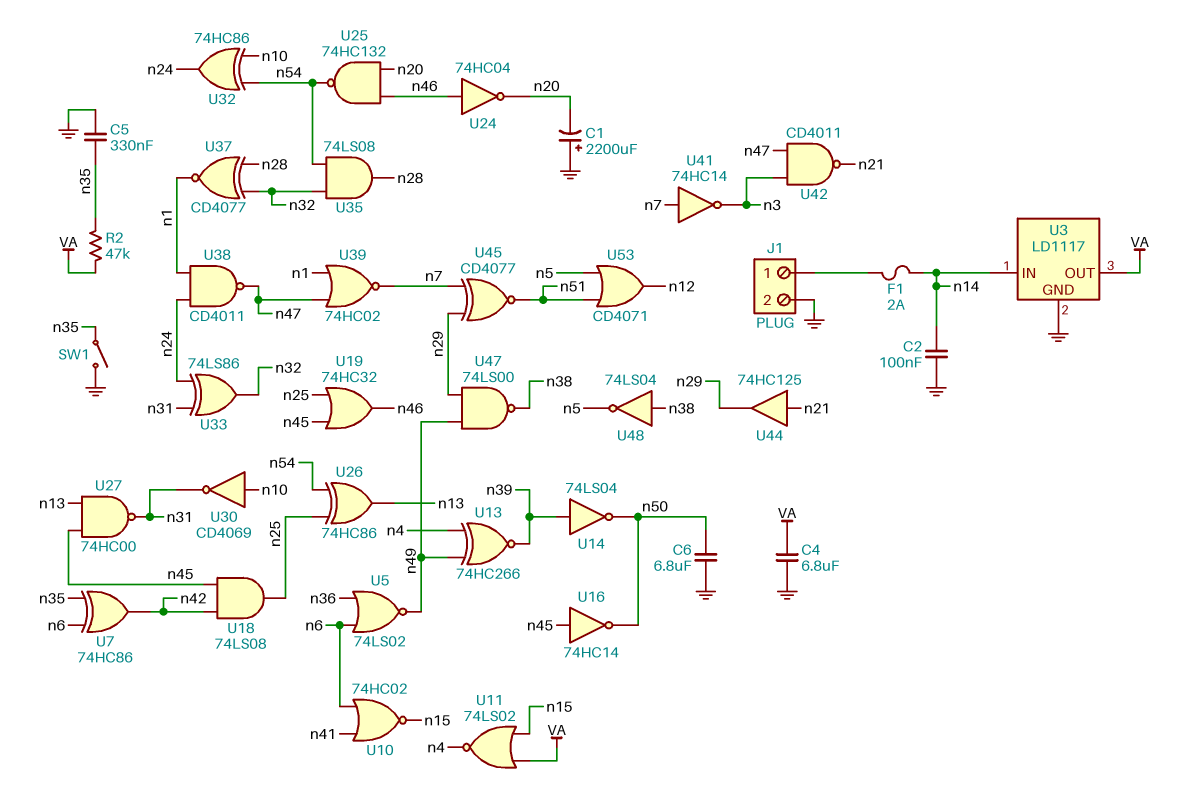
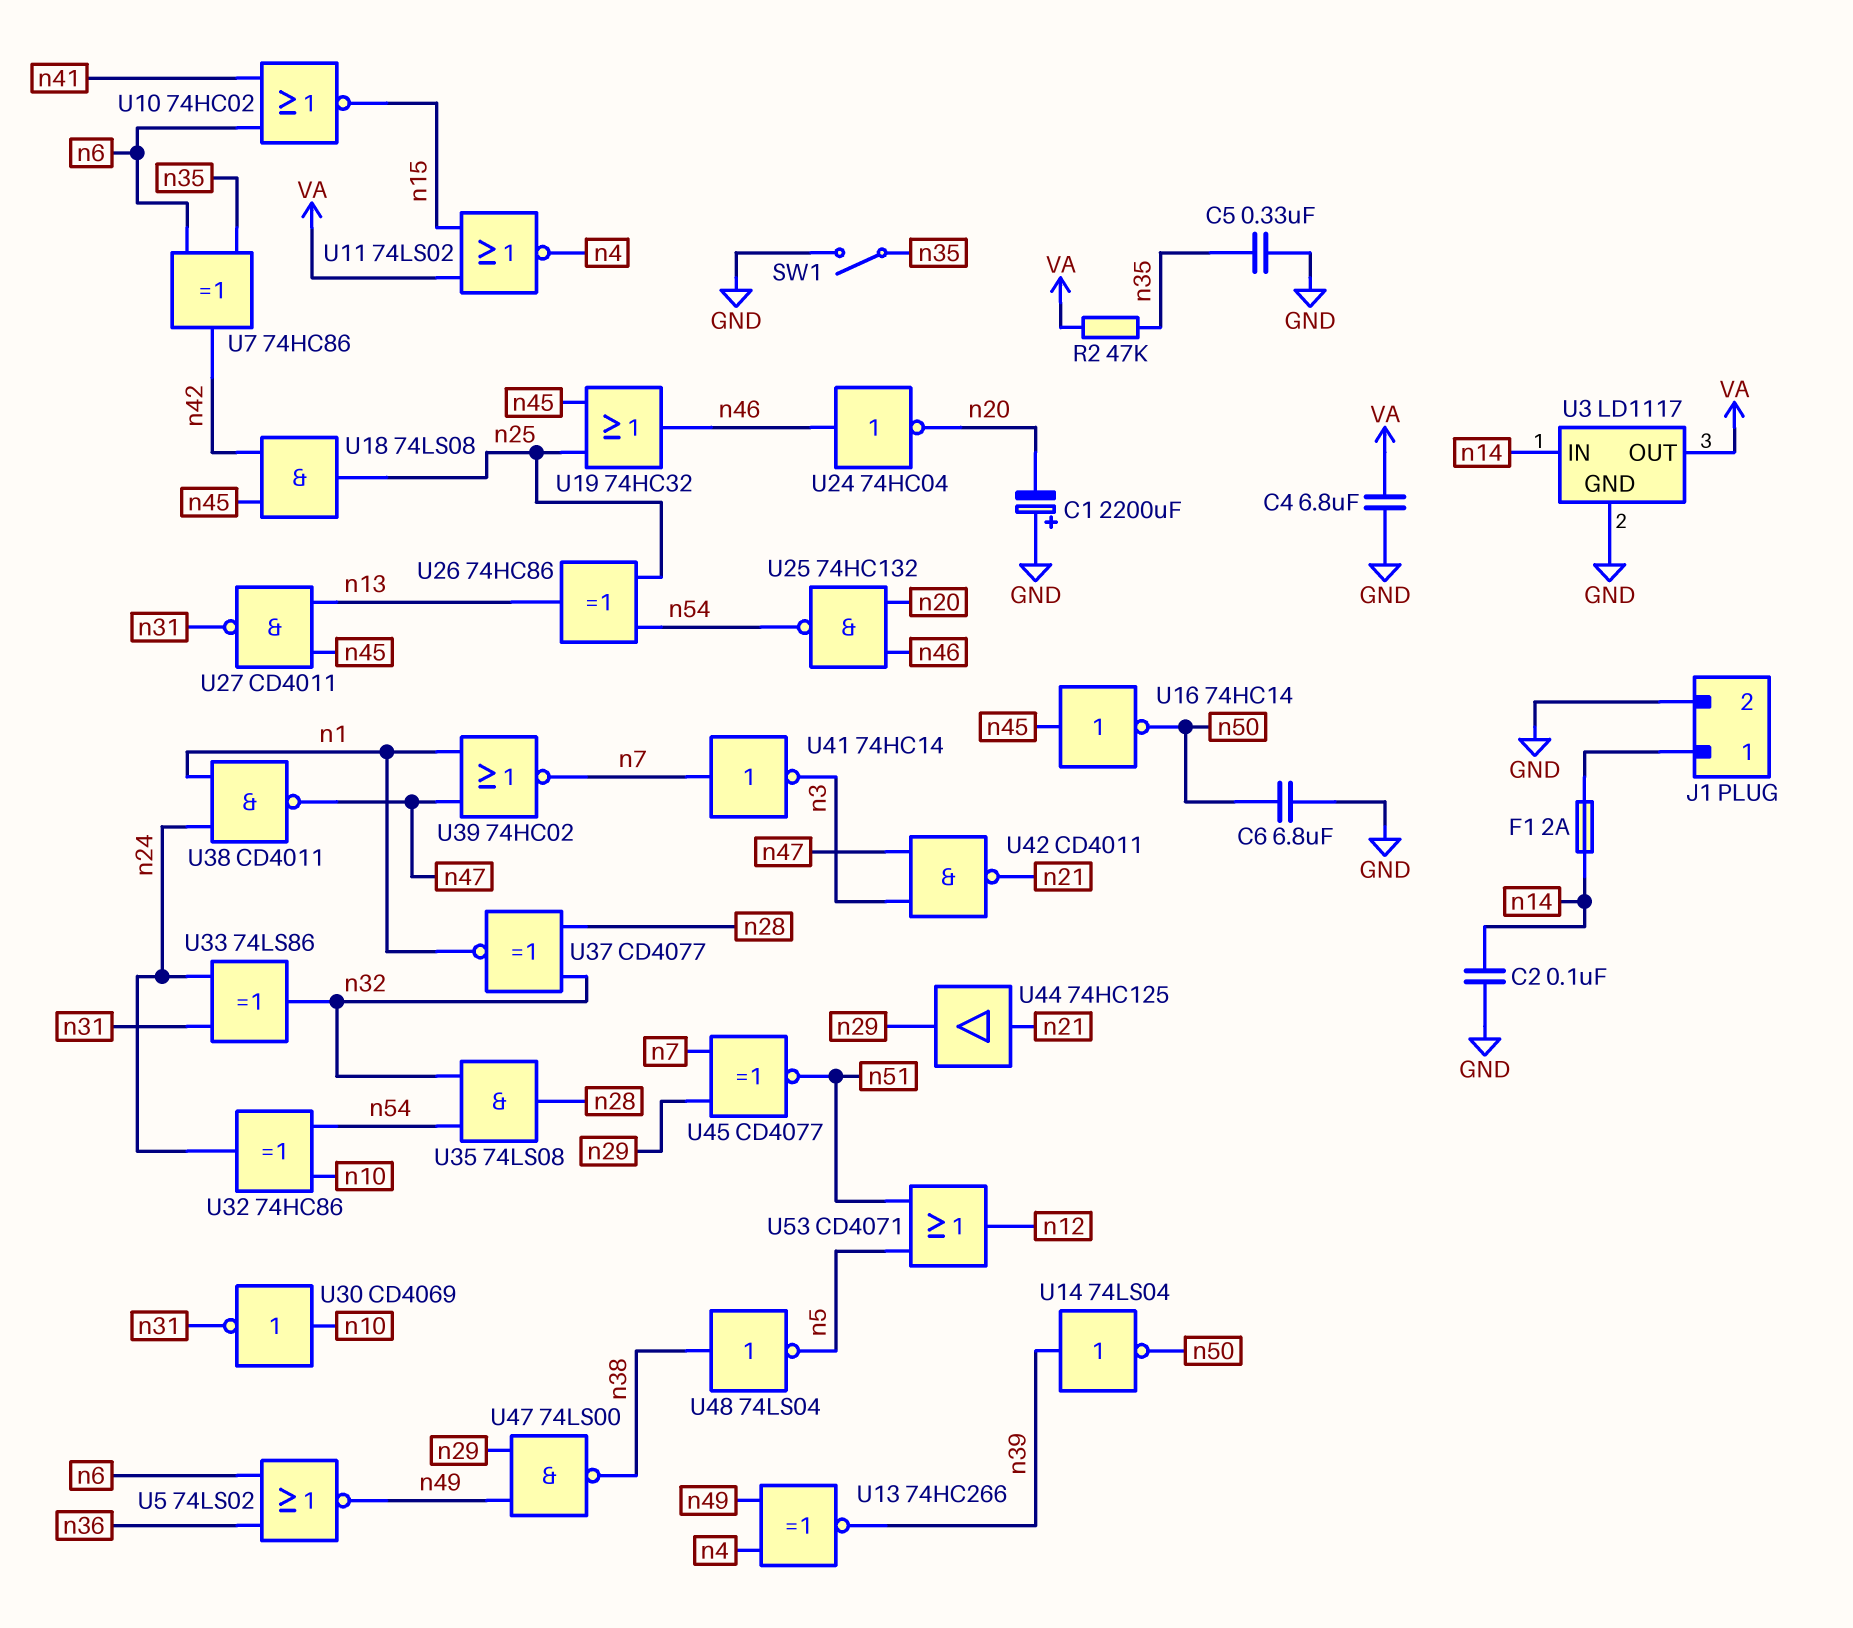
U27: NAND 74HC00 (in n13, in n45, out n31) -> NAND CD4011 (in n13, in n45, out n31)

